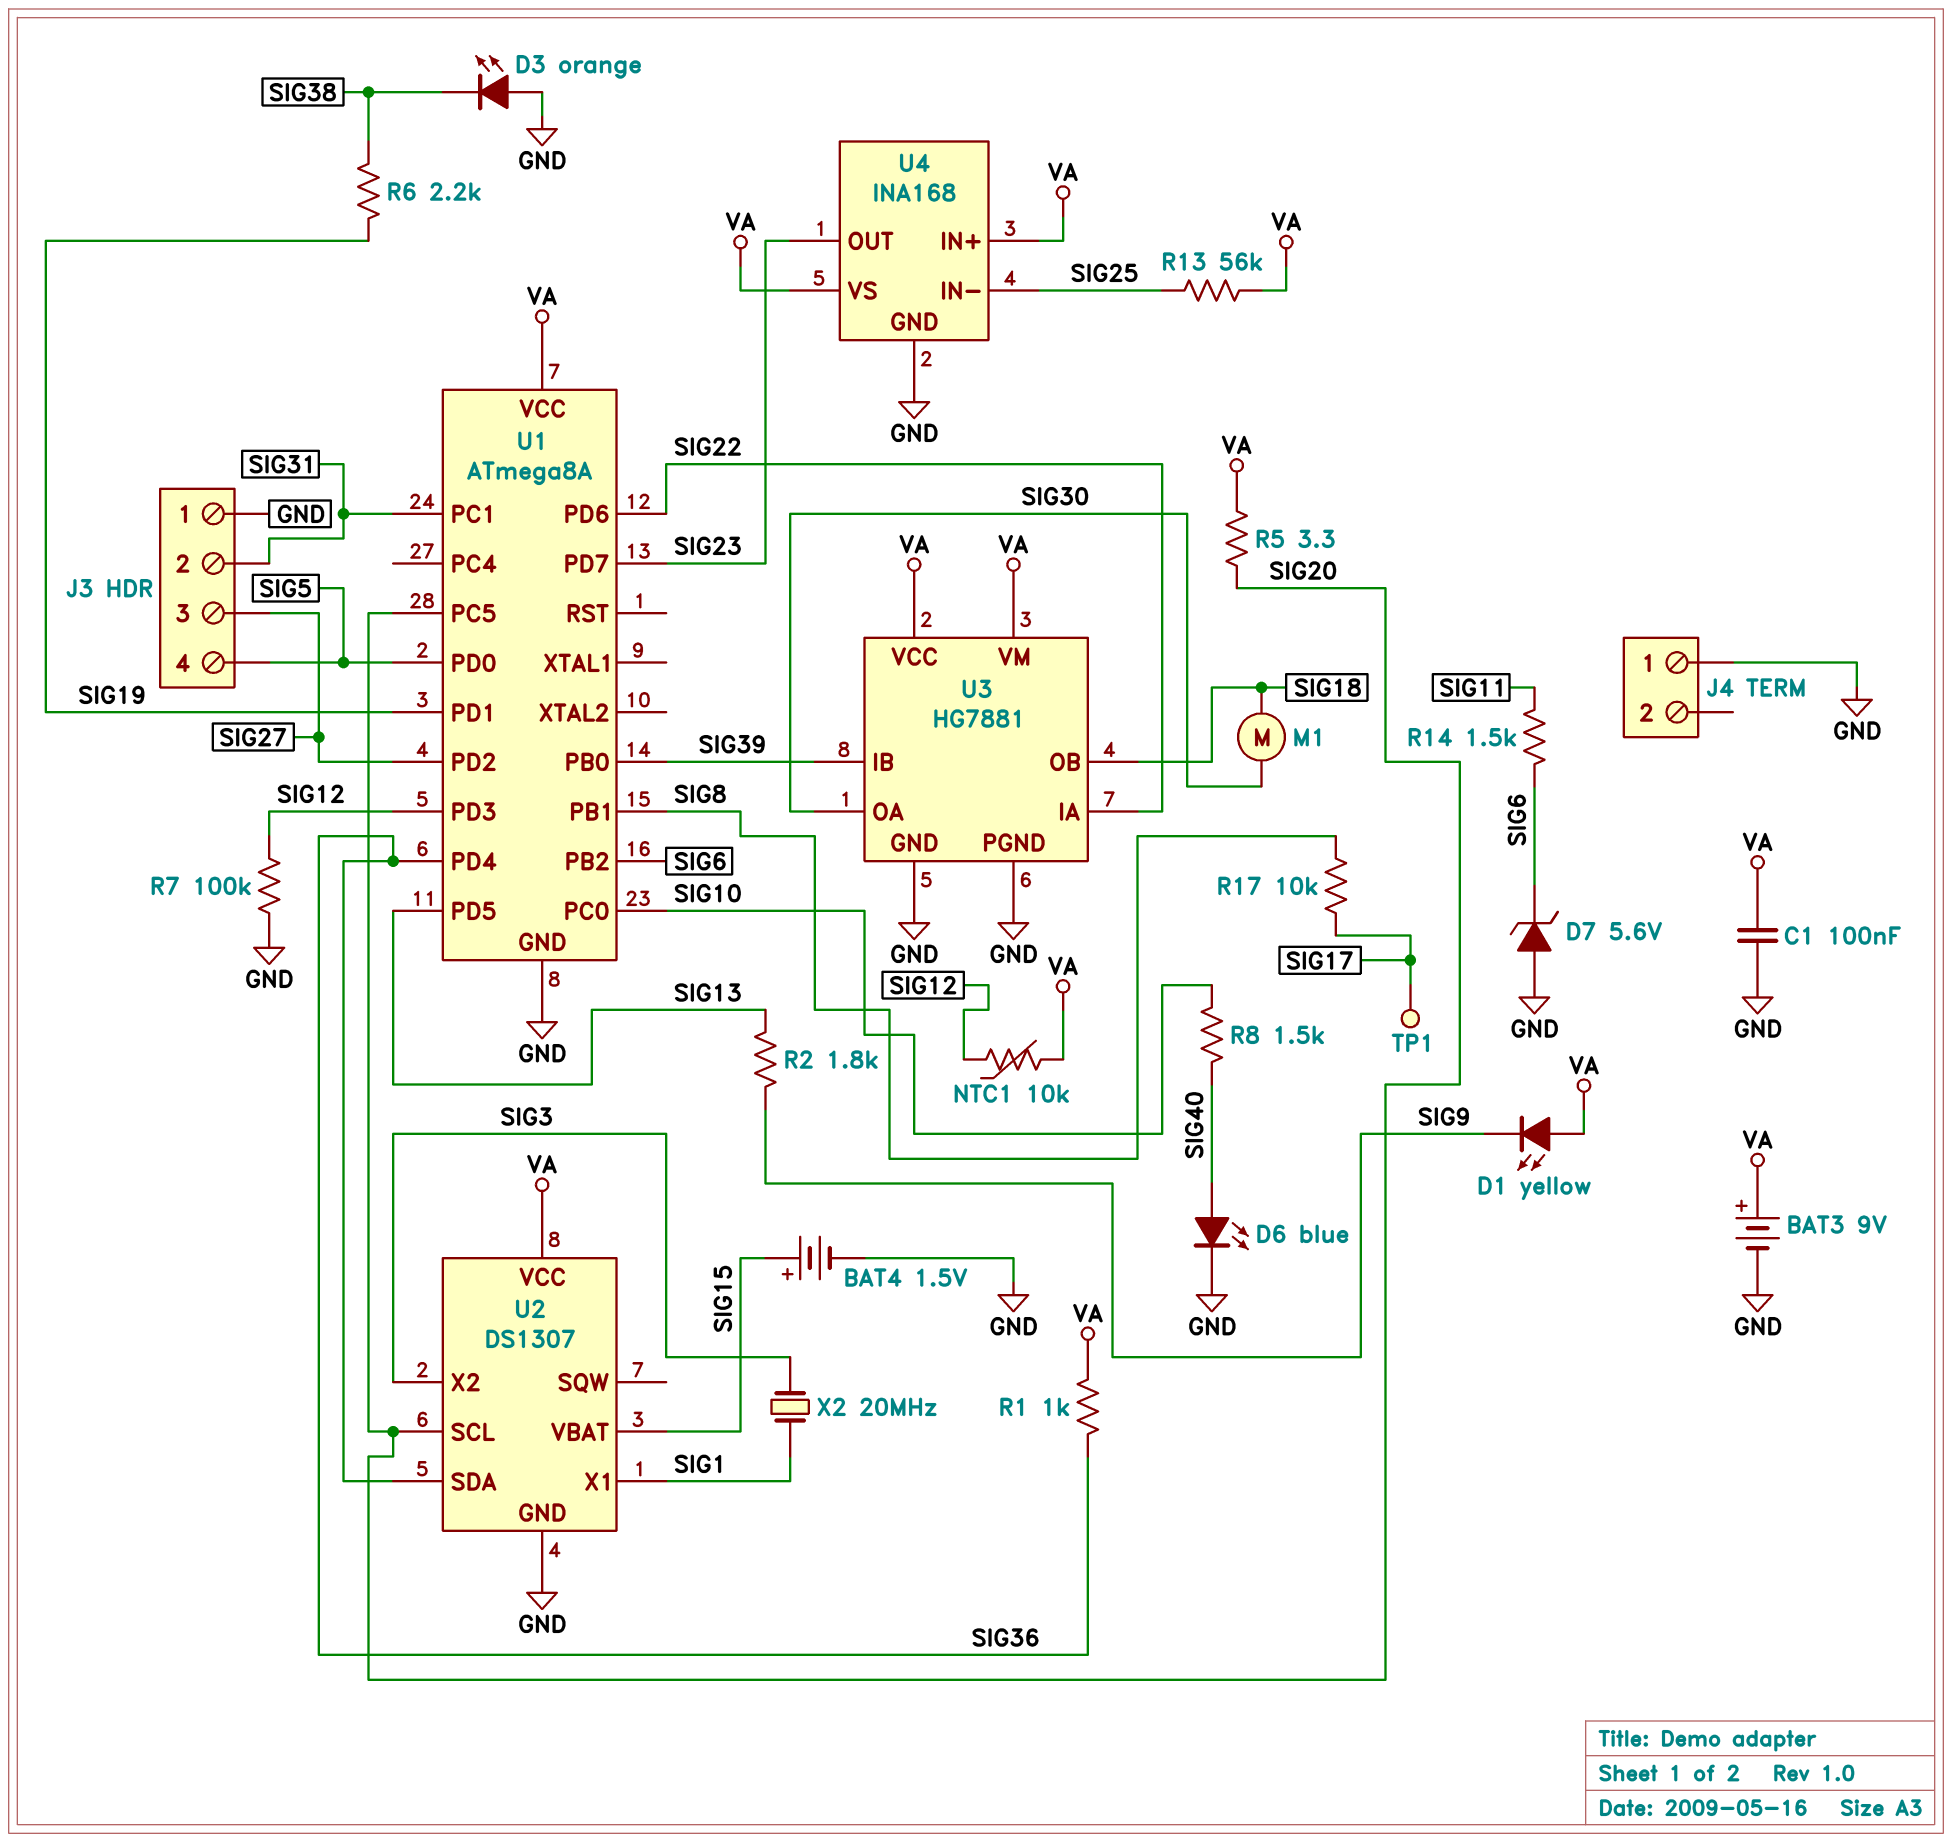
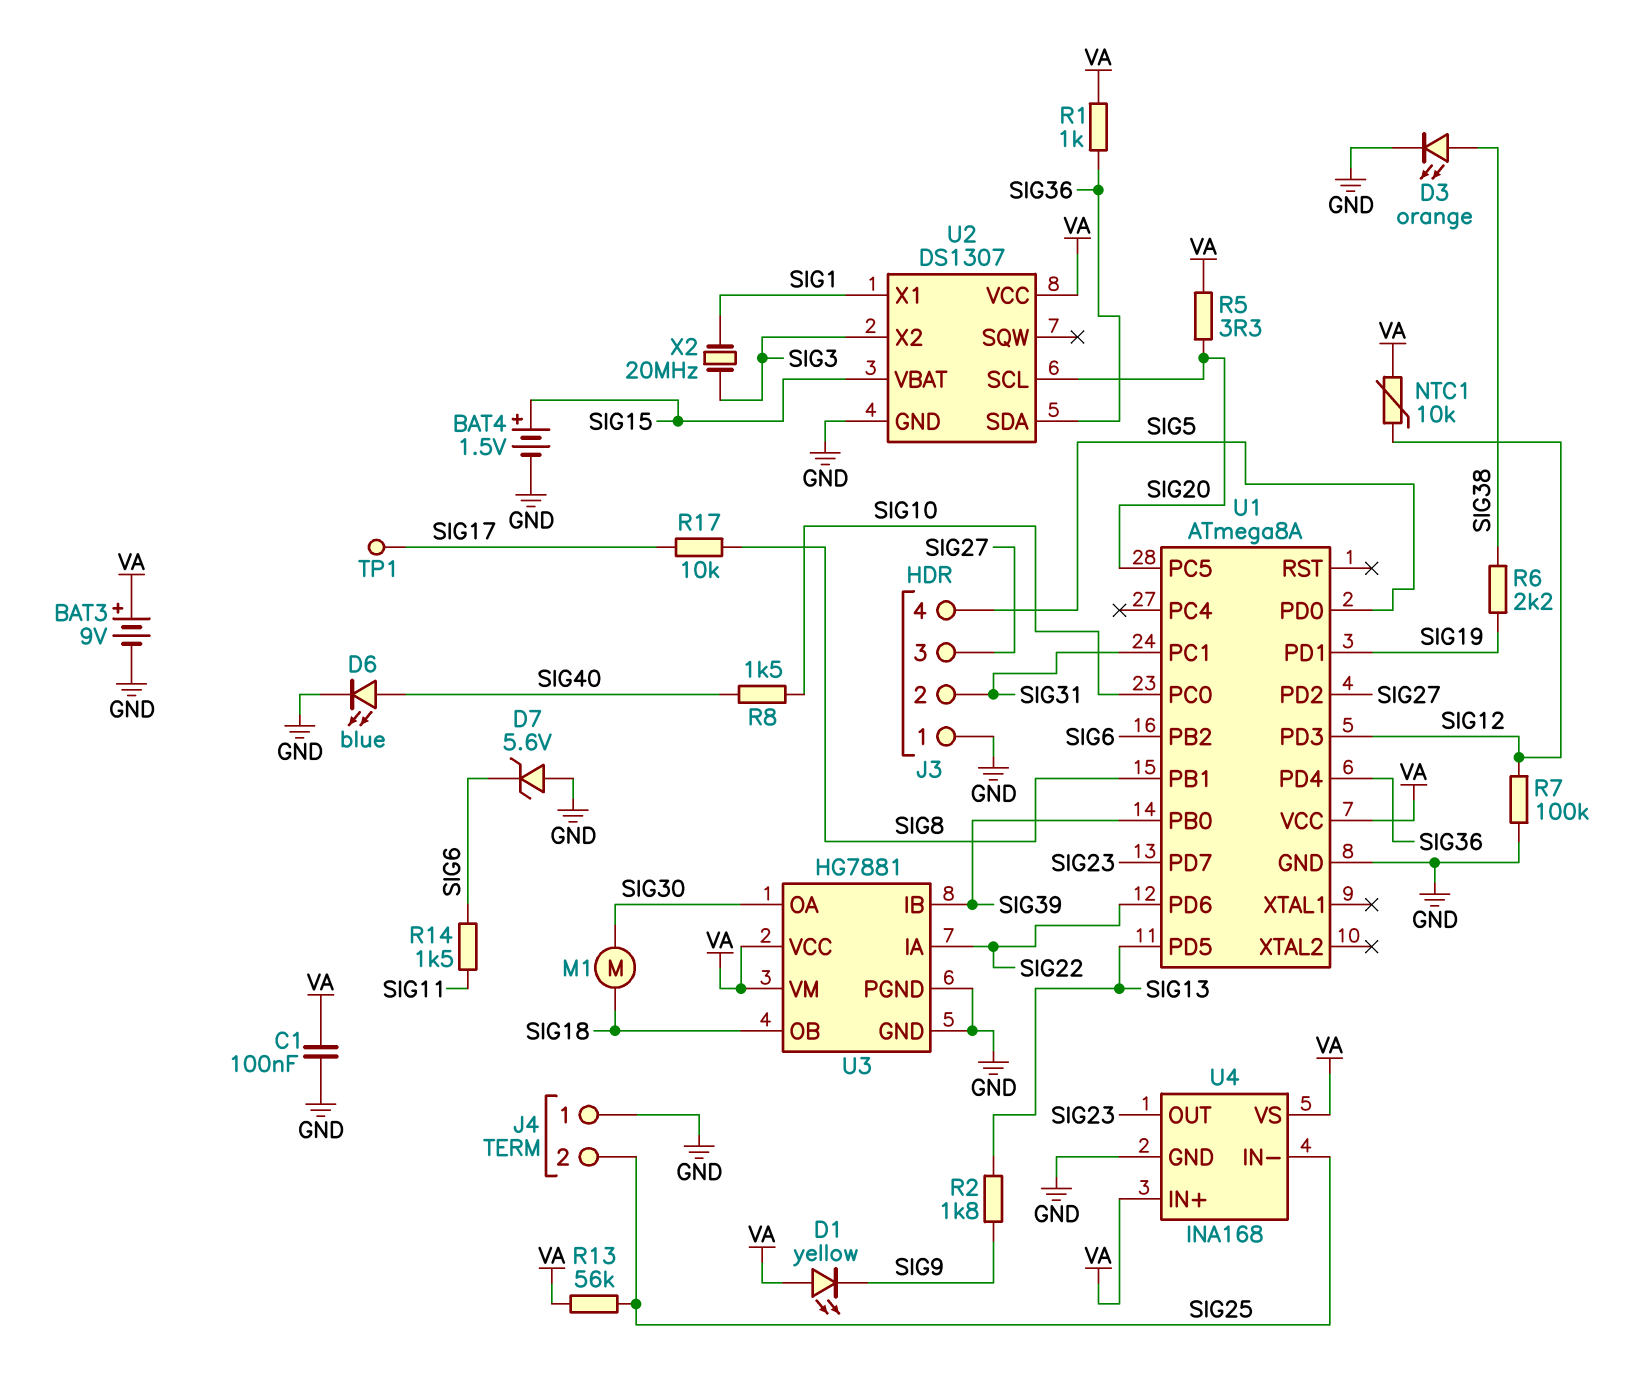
D3: LED orange (A GND, K SIG38) -> LED orange (A SIG38, K GND)
J4 pin 2: none -> SIG25

